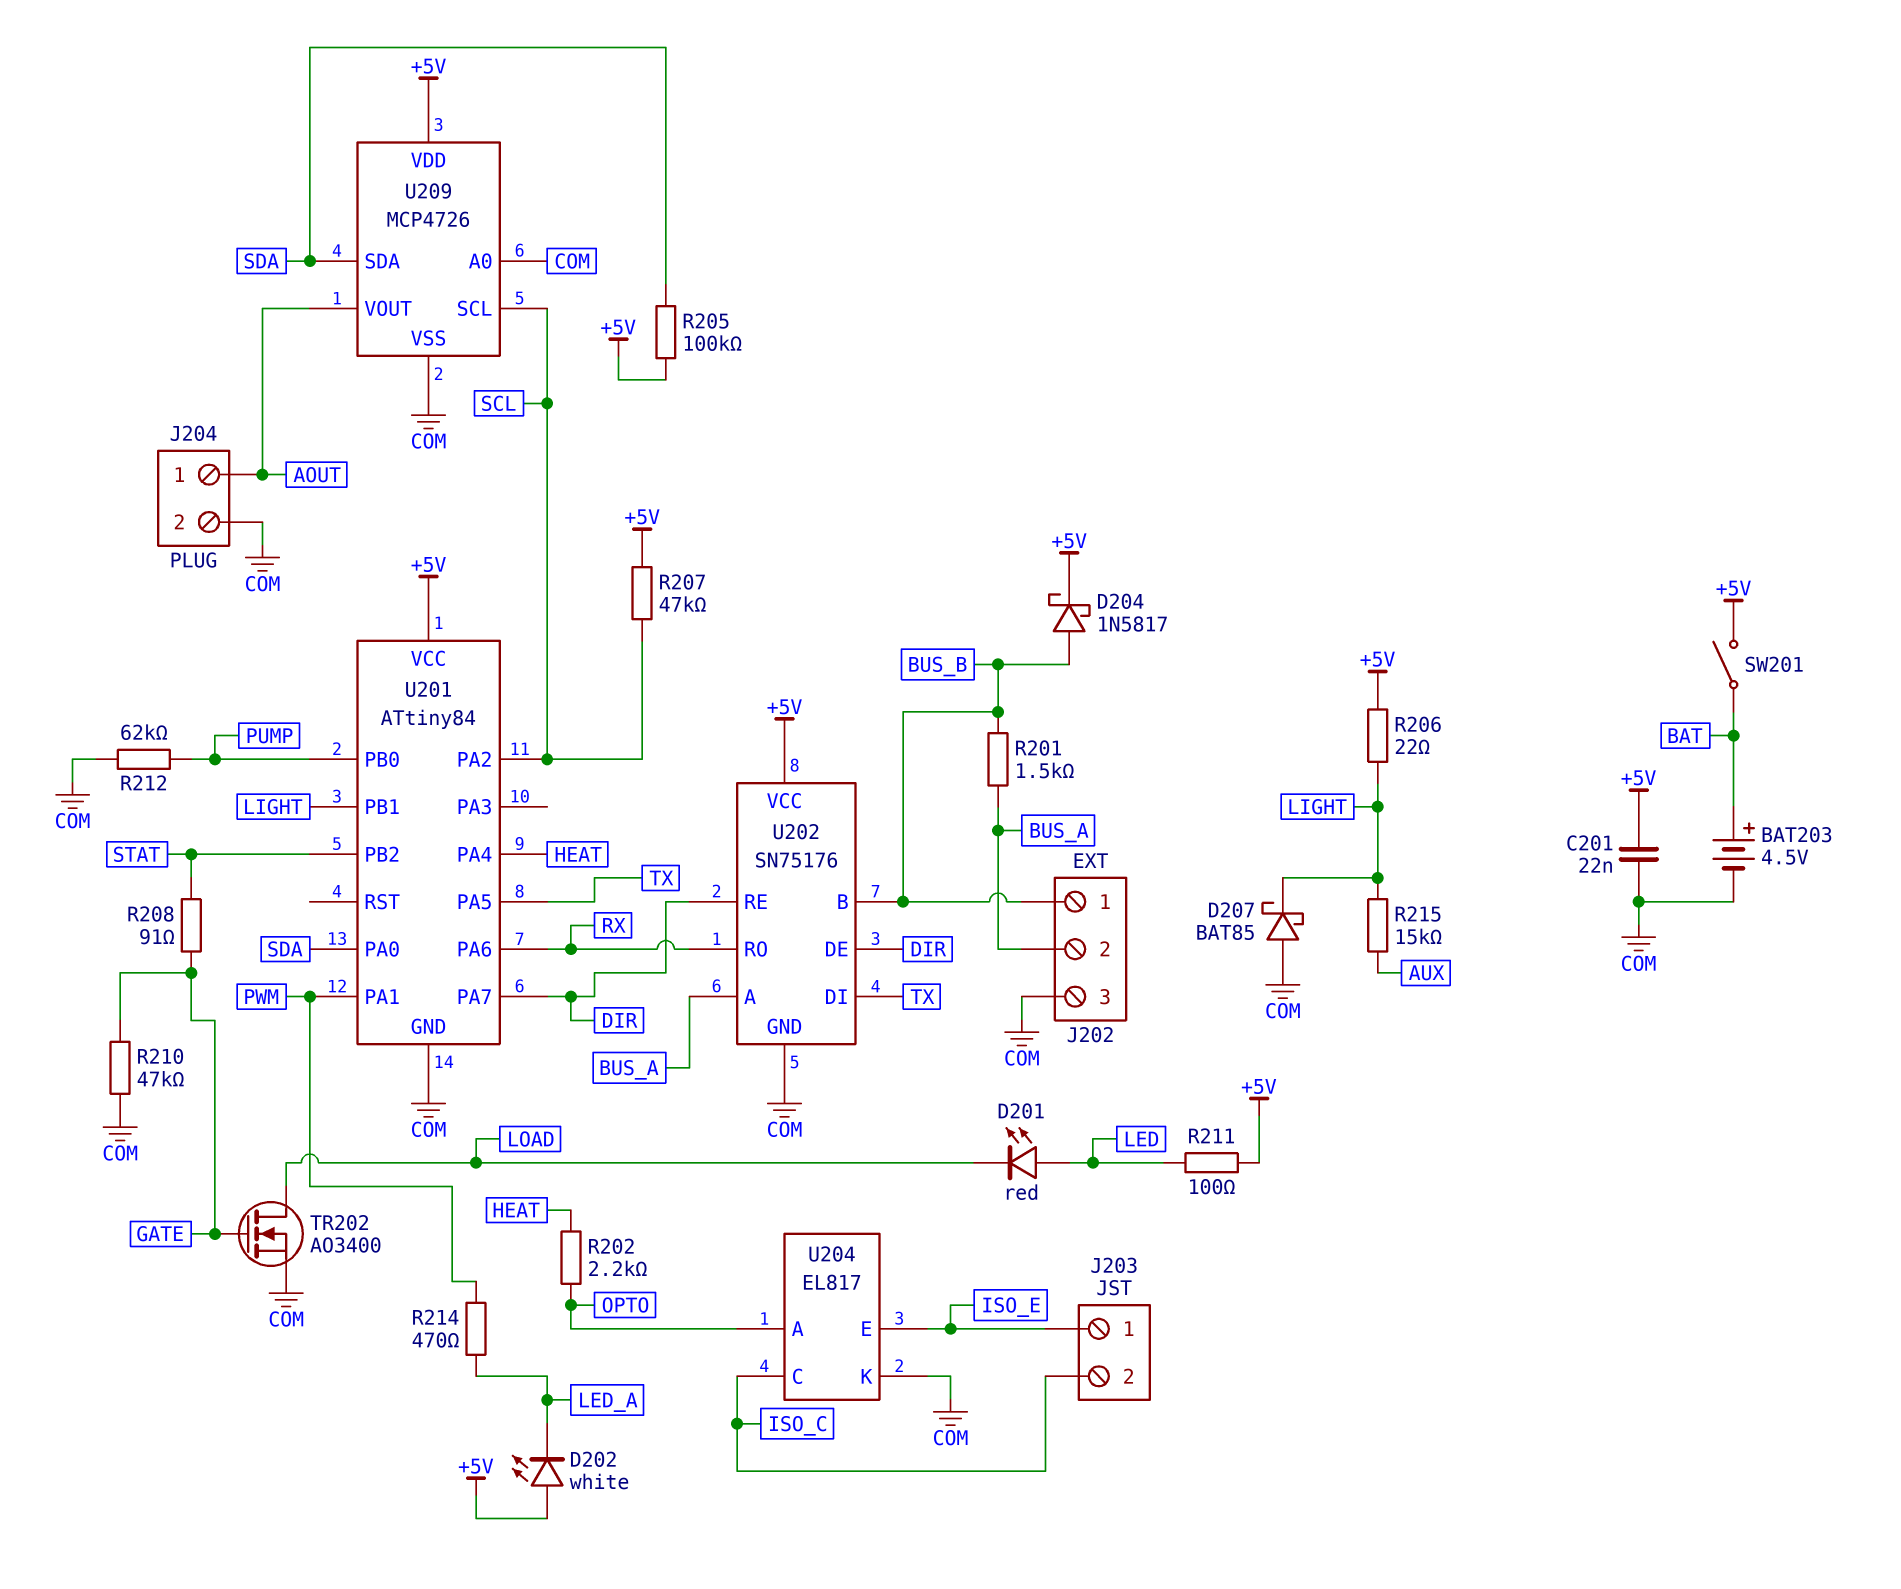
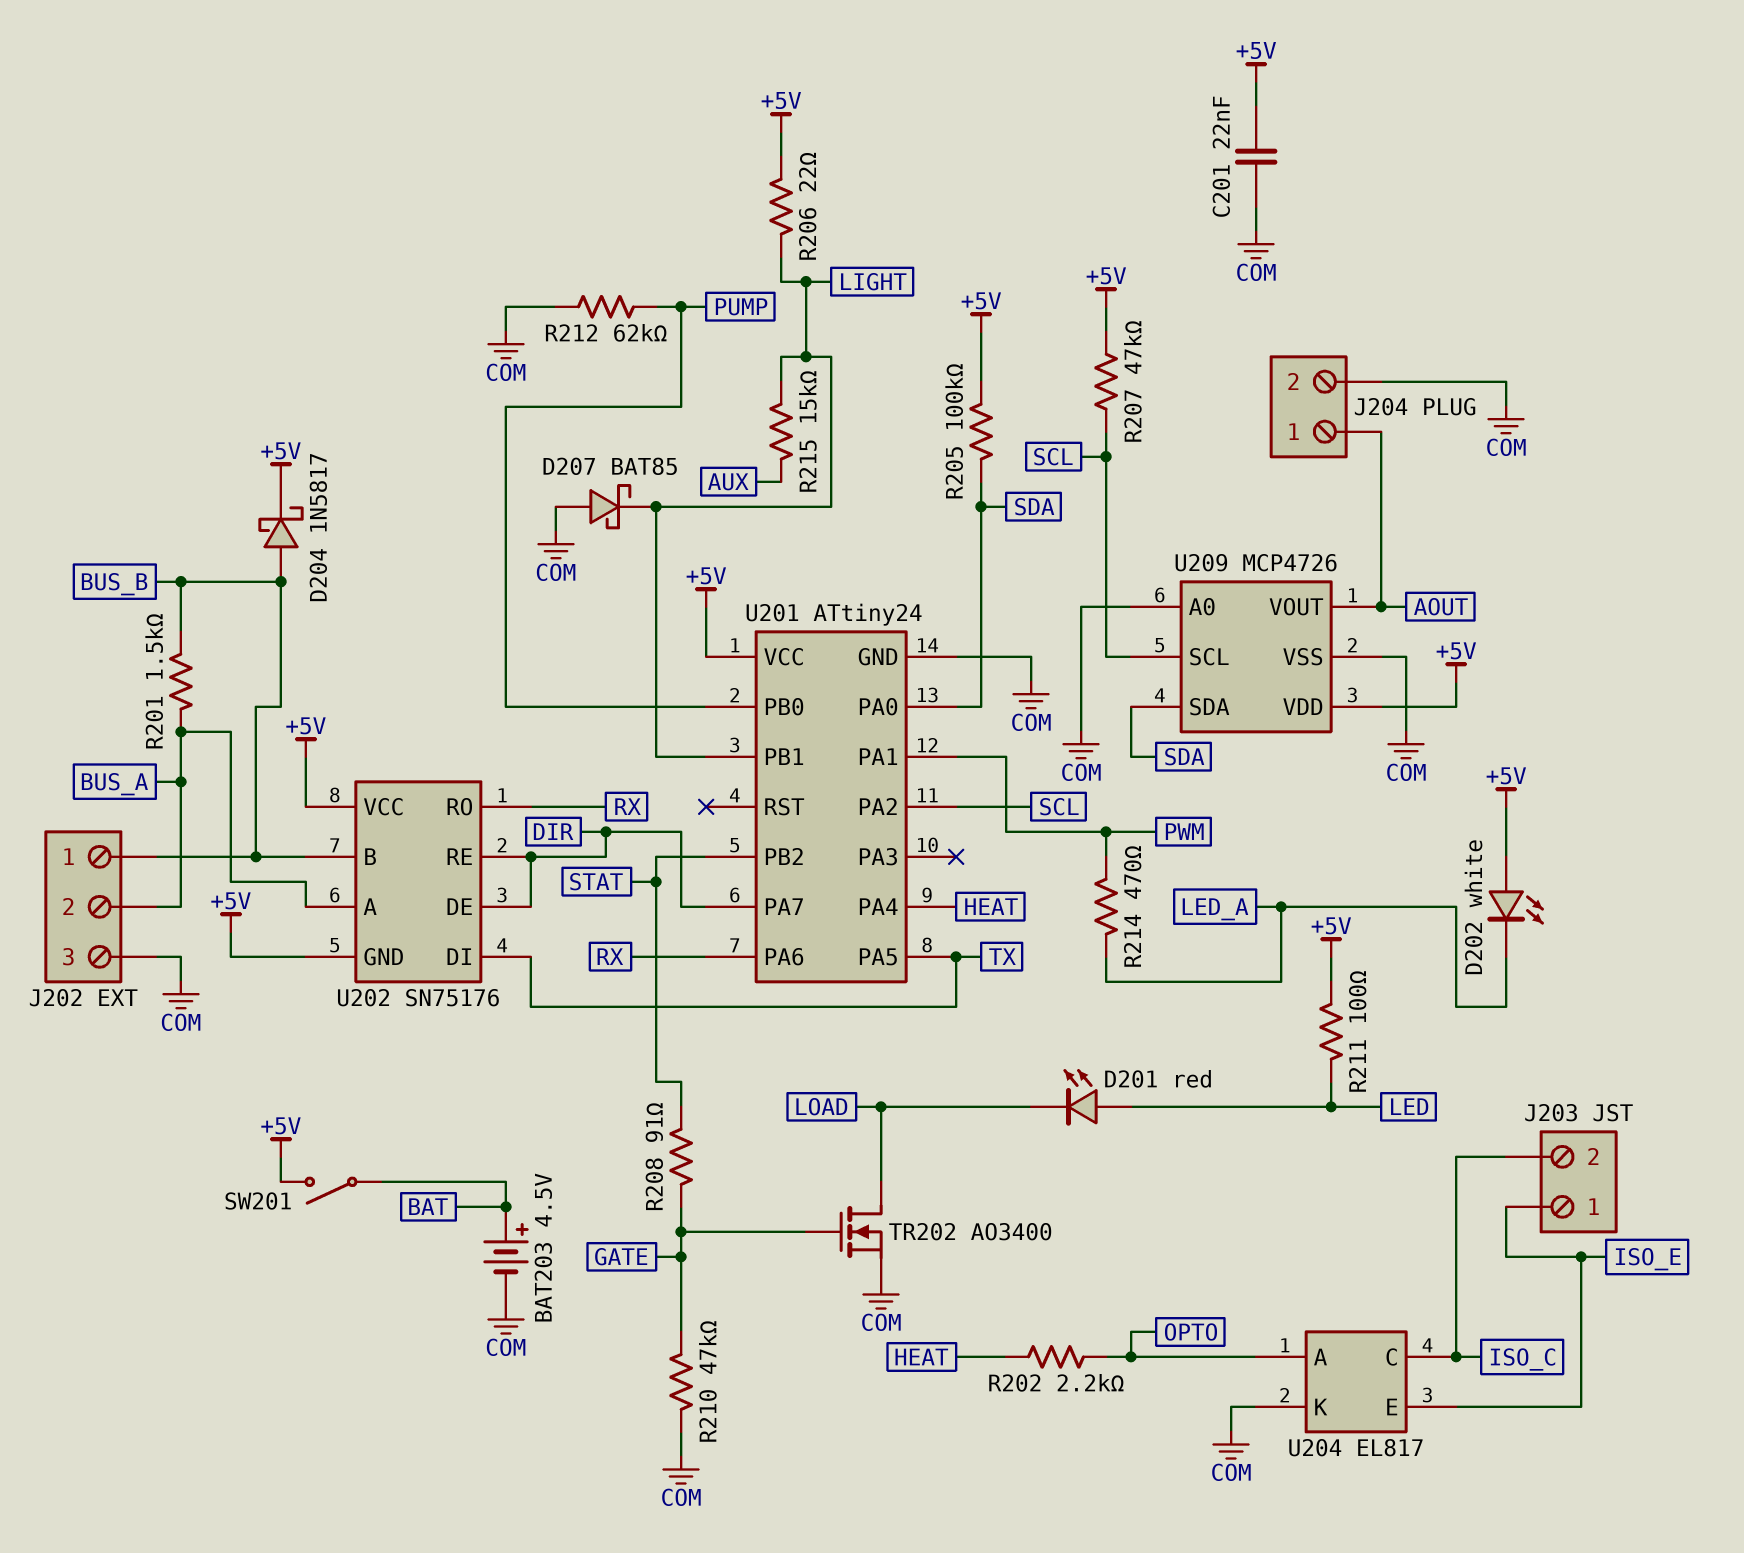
U201: ATtiny84 -> ATtiny24
U202 pin GND: COM -> +5V

